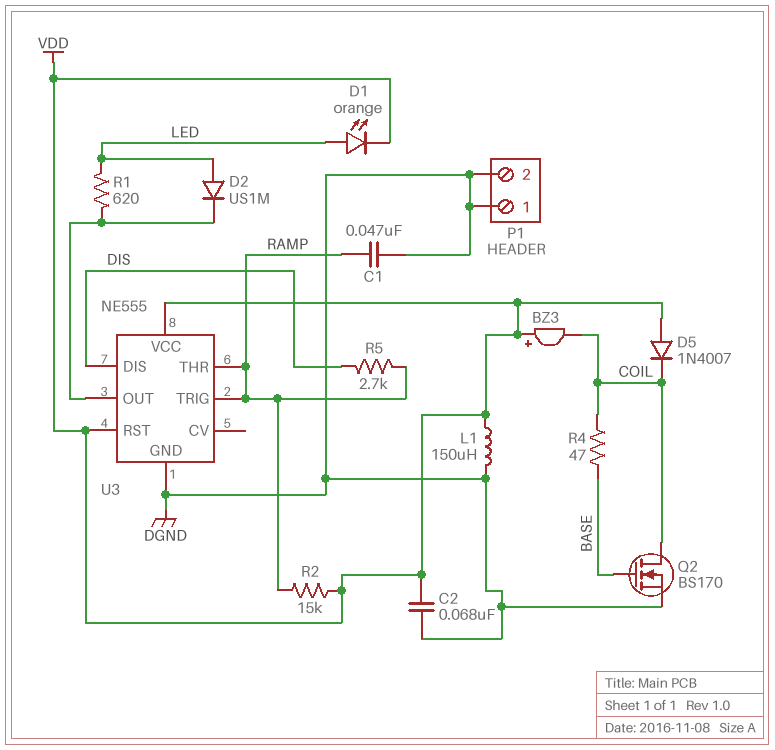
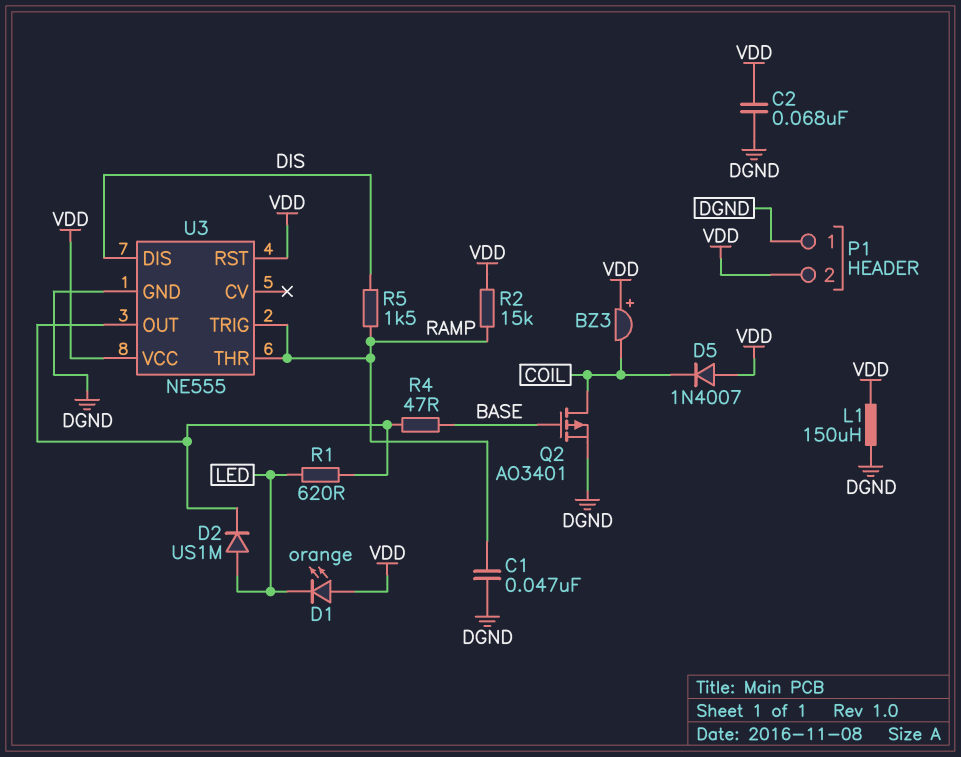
D1: LED orange (A LED, K VDD) -> LED orange (A VDD, K LED)
P1 pin 2: DGND -> VDD
Q2: NMOS BS170 (G BASE, D COIL, S DGND) -> PMOS AO3401 (G BASE, D COIL, S DGND)
R4: 47 (BASE, COIL) -> 47 (BASE, U3/OUT)
R5: 2.7k (DIS, RAMP) -> 1.5k (DIS, RAMP)

